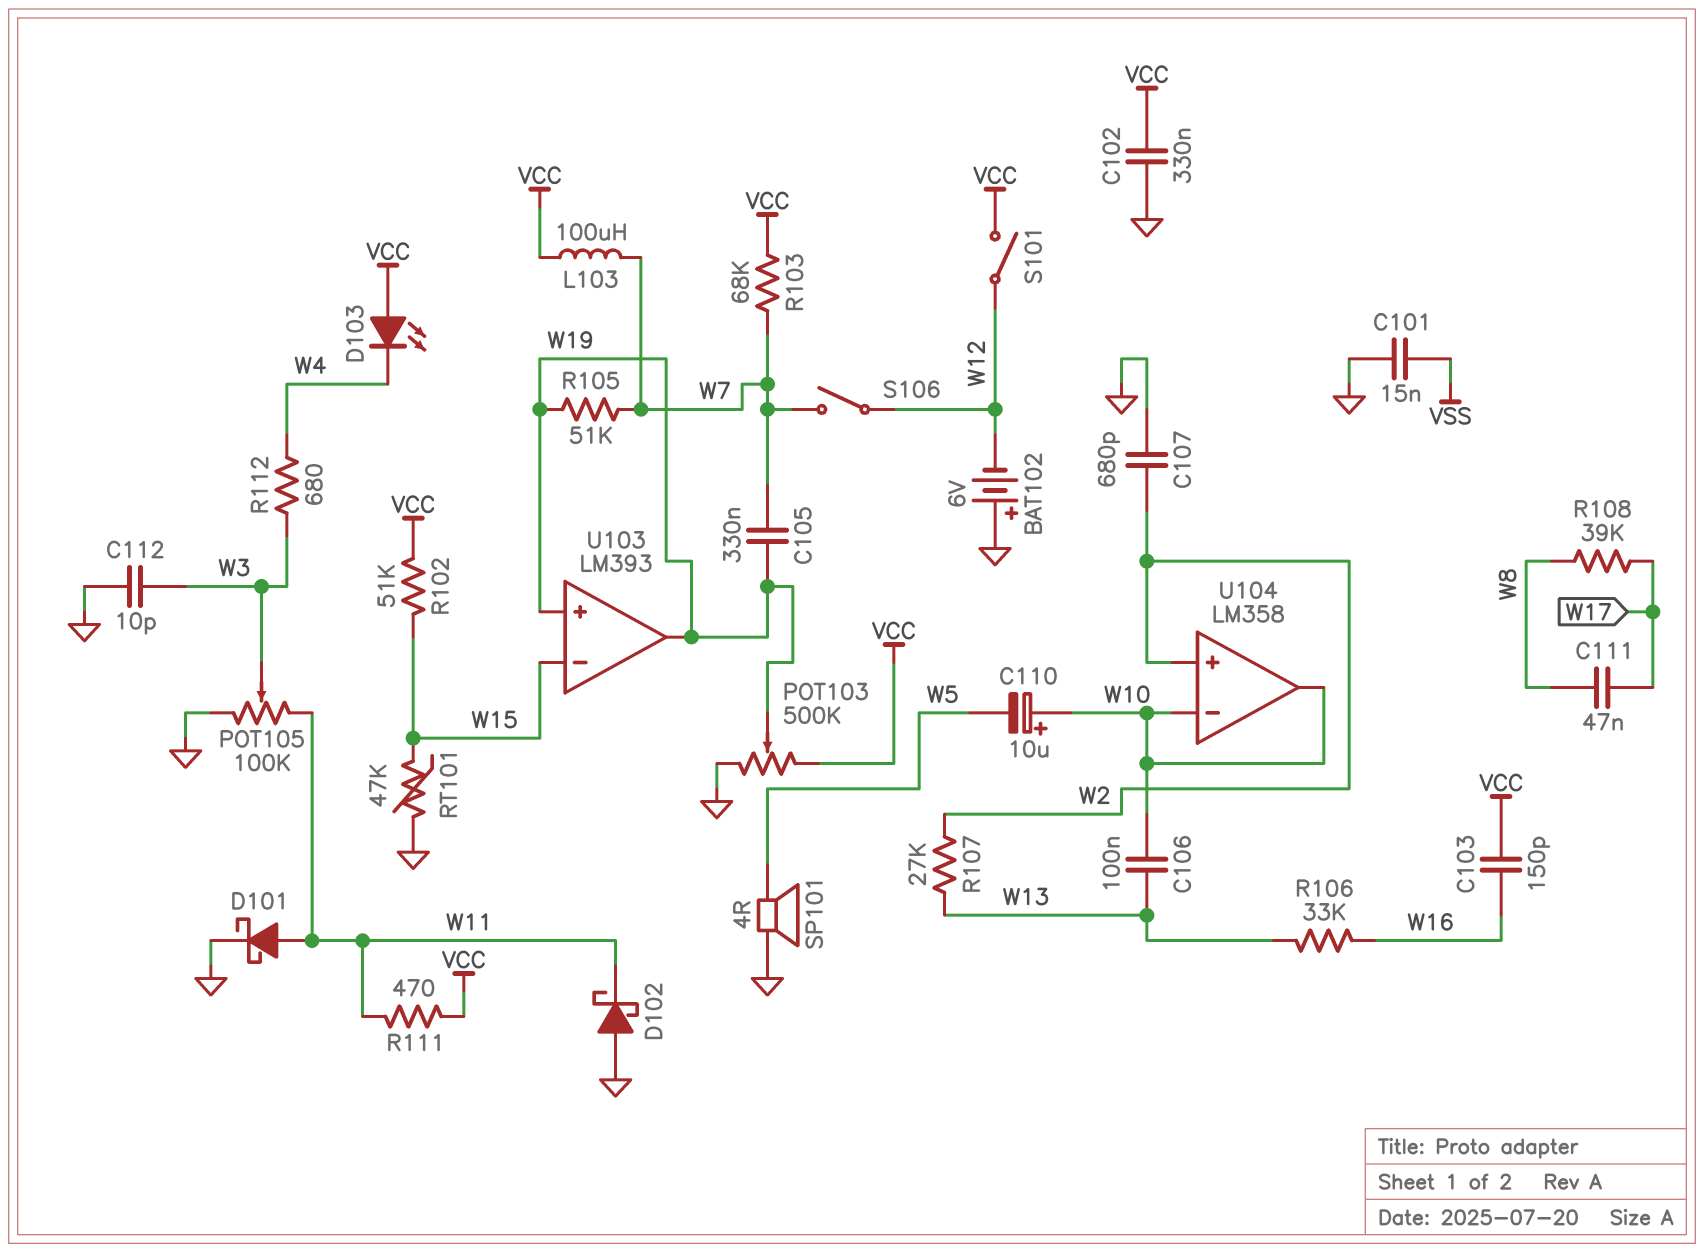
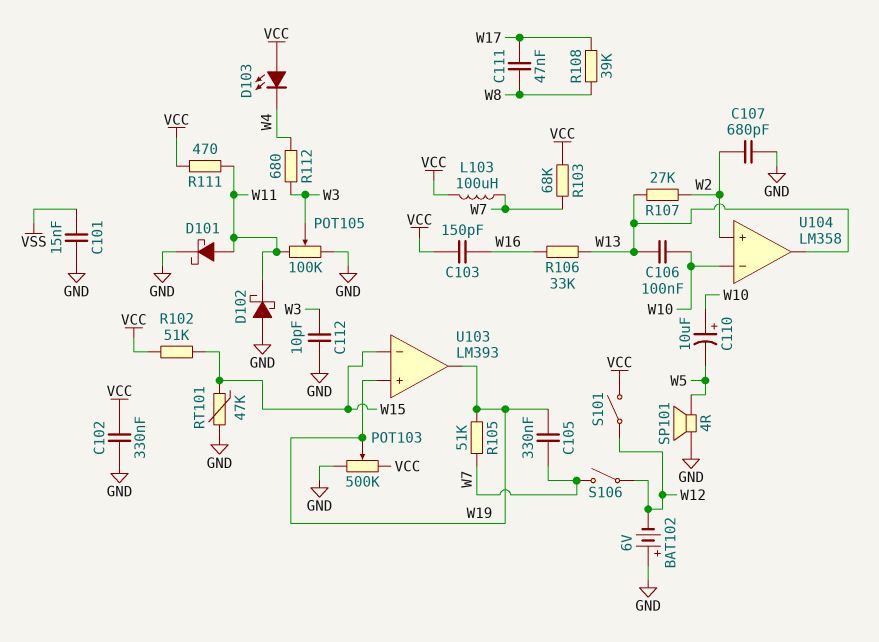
U104 pin out: W10 -> W13

